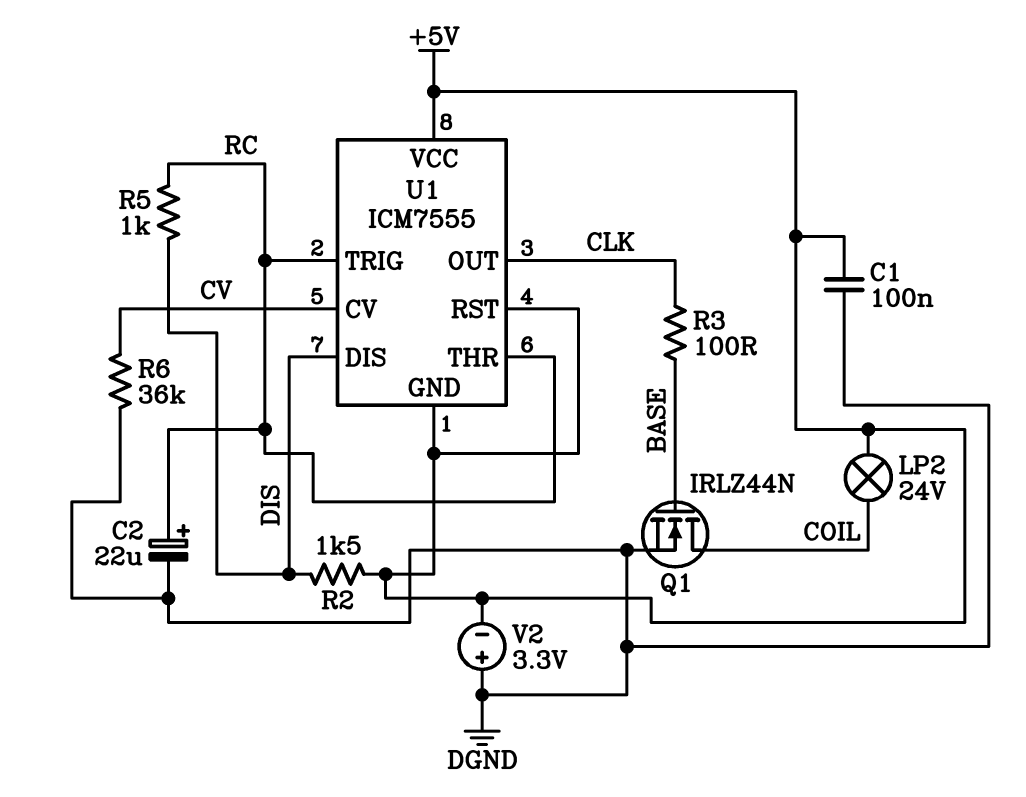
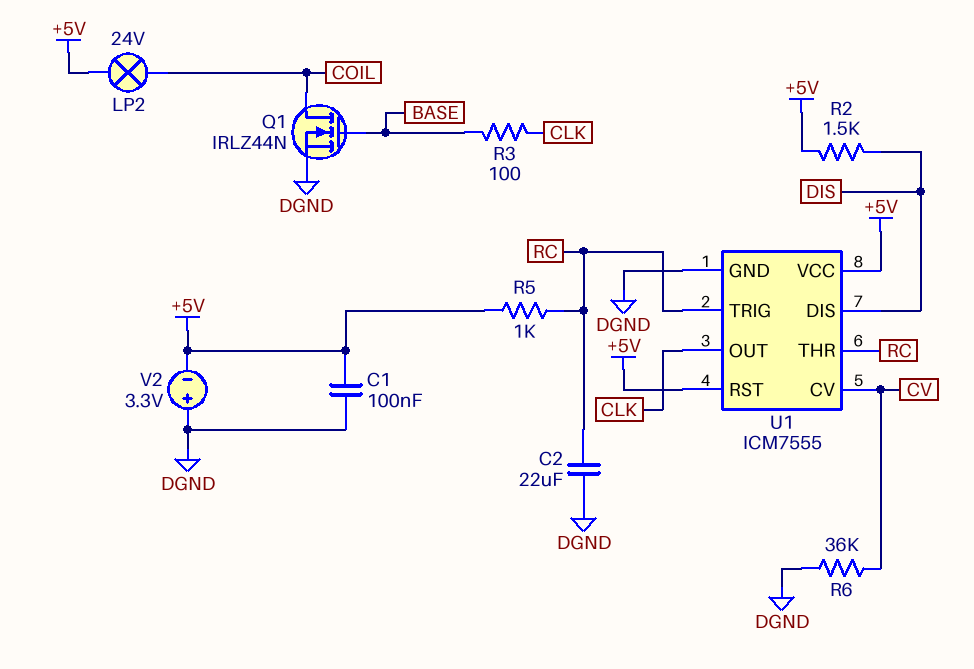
C2: 22uF (plus RC, minus DGND) -> 22uF (DGND, RC)
R5: 1k (DIS, RC) -> 1k (+5V, RC)
U1 pin GND: +5V -> DGND

